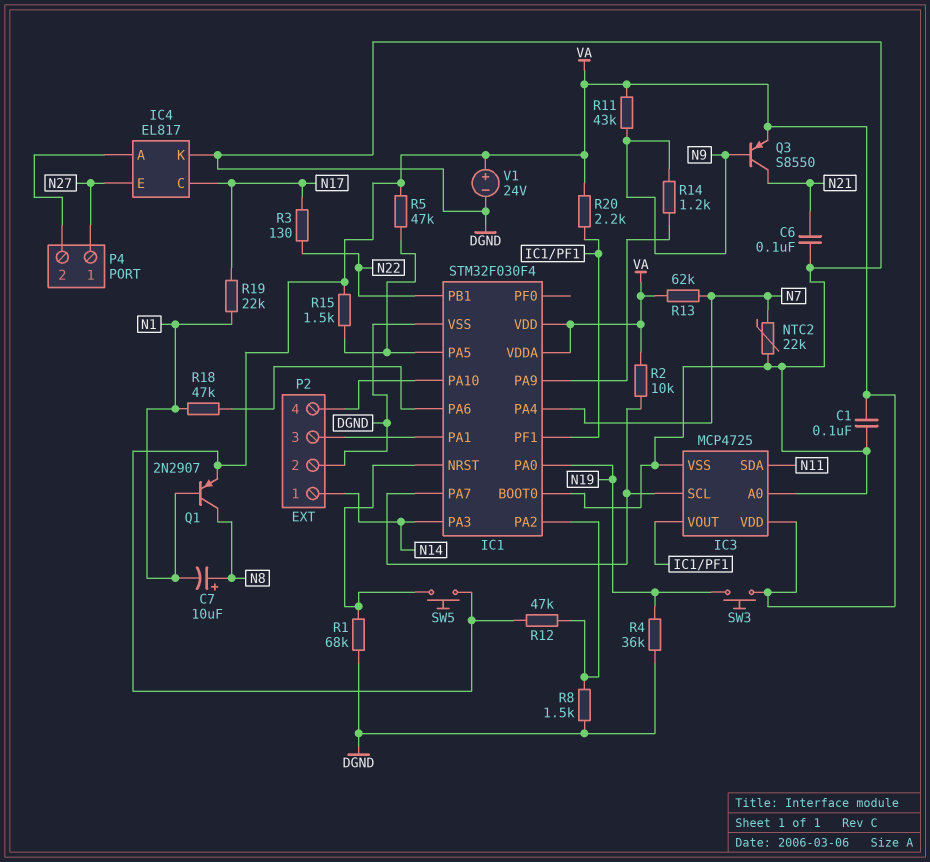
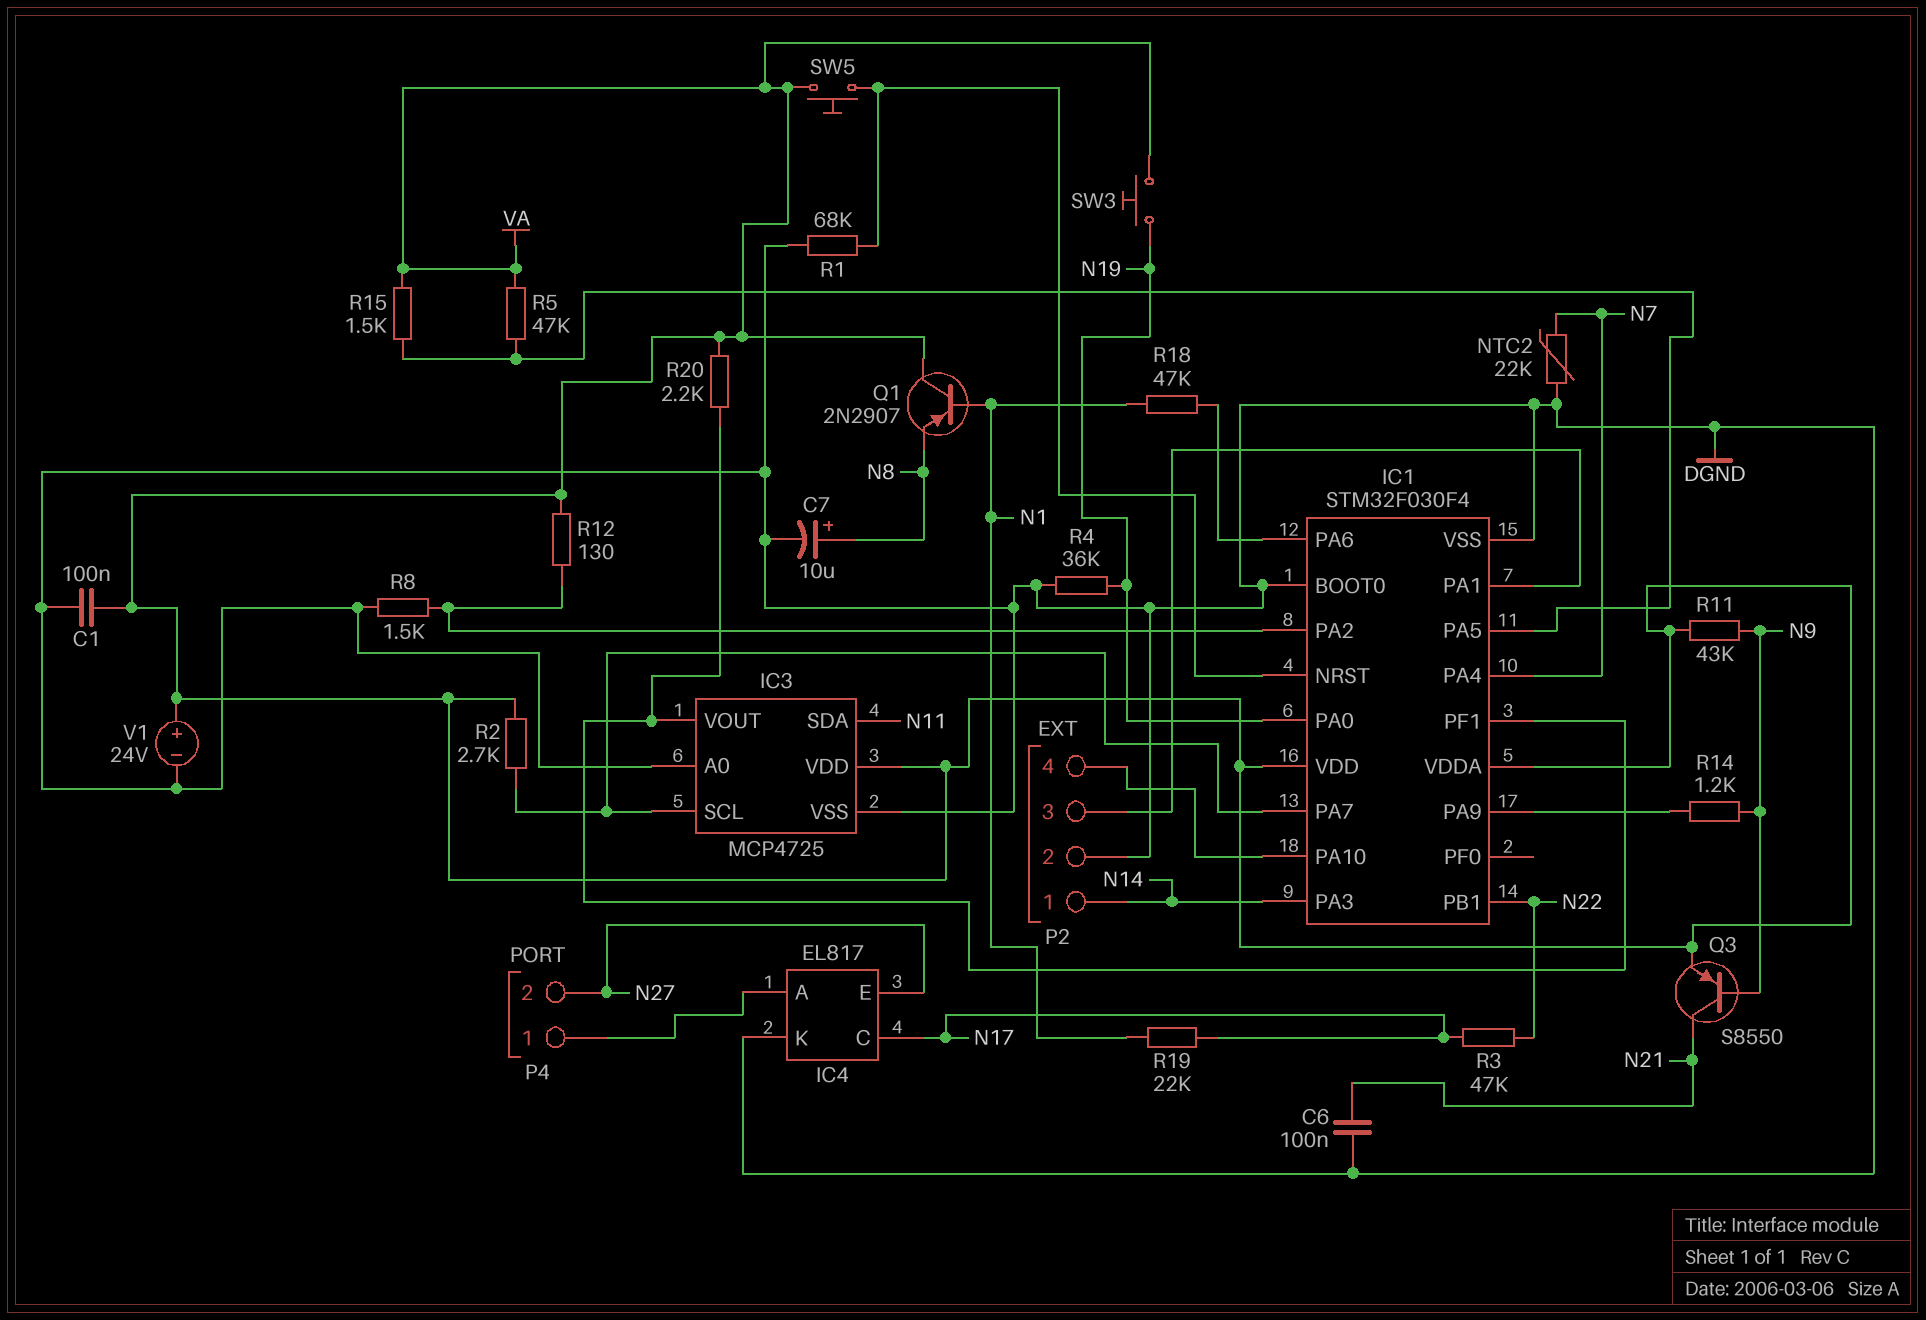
C7: 10uF (plus N8, minus N1) -> 10uF (plus N8, minus DGND)
P4 pin 1: N27 -> IC4/A
P4 pin 2: IC4/A -> N27
Q1: PNP 2N2907 (B N1, C N8, E VA) -> PNP 2N2907 (B N1, C VA, E N8)
R2: 10k (IC1/PA7, VA) -> 2.7k (IC1/PA7, VA)
R3: 130 (N17, N22) -> 47k (N17, N22)
R12: 47k (IC1/PA2, VA) -> 130 (IC1/PA2, VA)
R13: 62k (N7, VA) -> none

